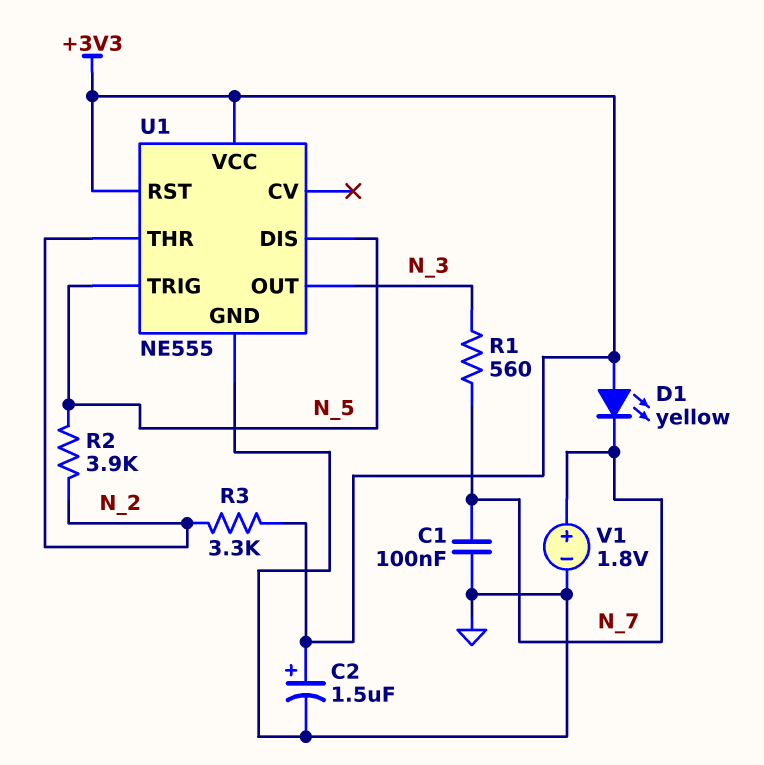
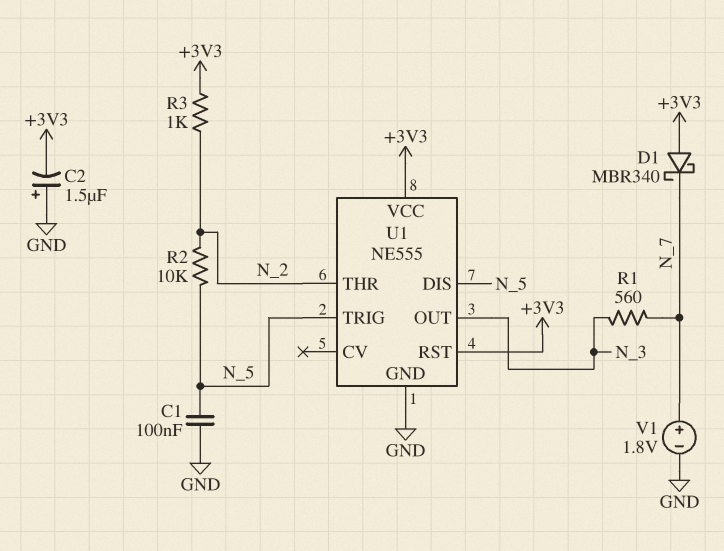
C1: 100nF (GND, N_7) -> 100nF (GND, N_5)
C2: 1.5uF (plus +3V3, minus GND) -> 1.5uF (plus GND, minus +3V3)
D1: LED yellow (A +3V3, K N_7) -> schottky MBR340 (A +3V3, K N_7)
R2: 3.9k (N_2, N_5) -> 10k (N_2, N_5)
R3: 3.3k (+3V3, N_2) -> 1k (+3V3, N_2)

